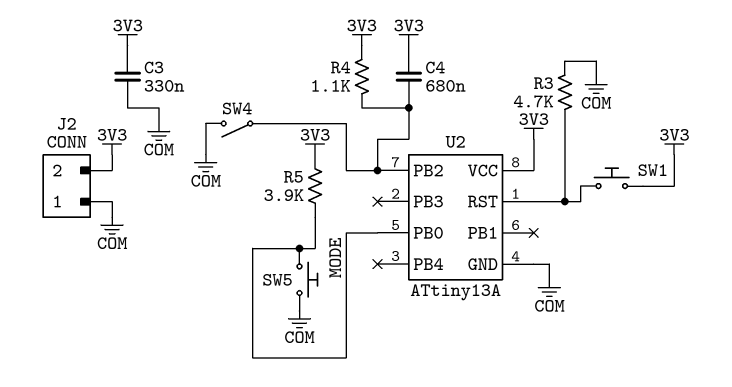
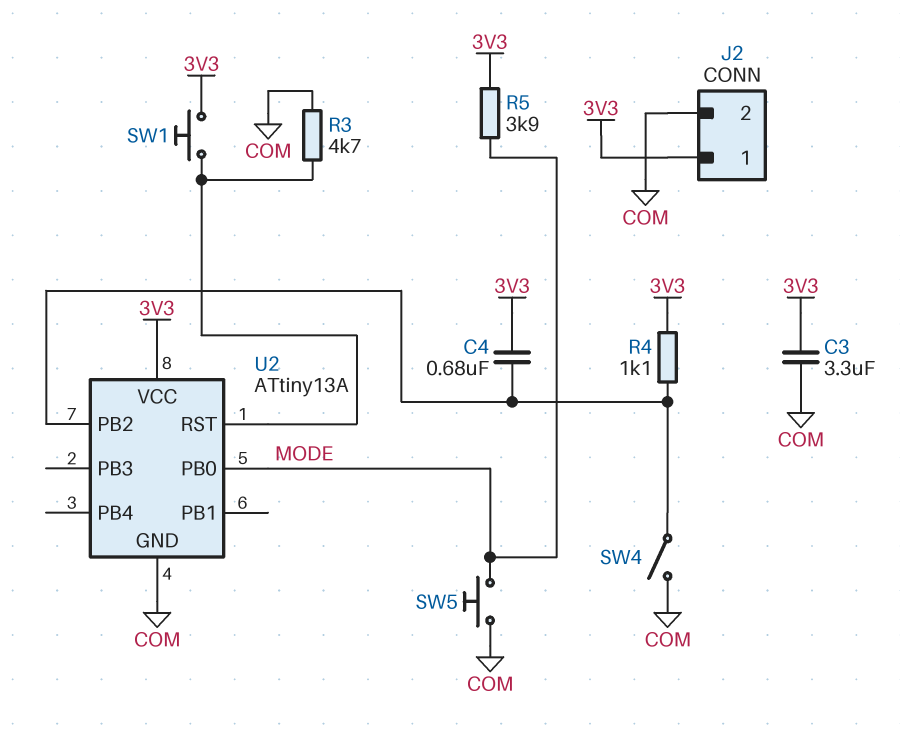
C3: 330nF (3V3, COM) -> 3.3uF (3V3, COM)
J2 pin 1: COM -> 3V3
J2 pin 2: 3V3 -> COM

